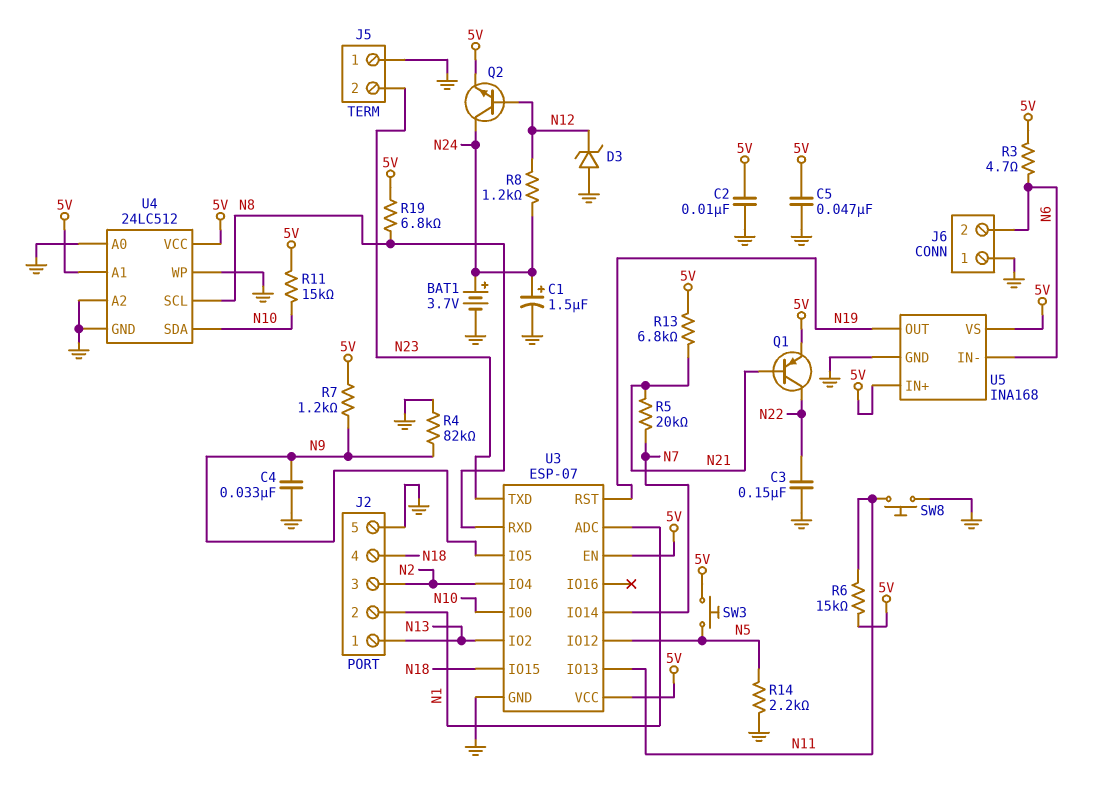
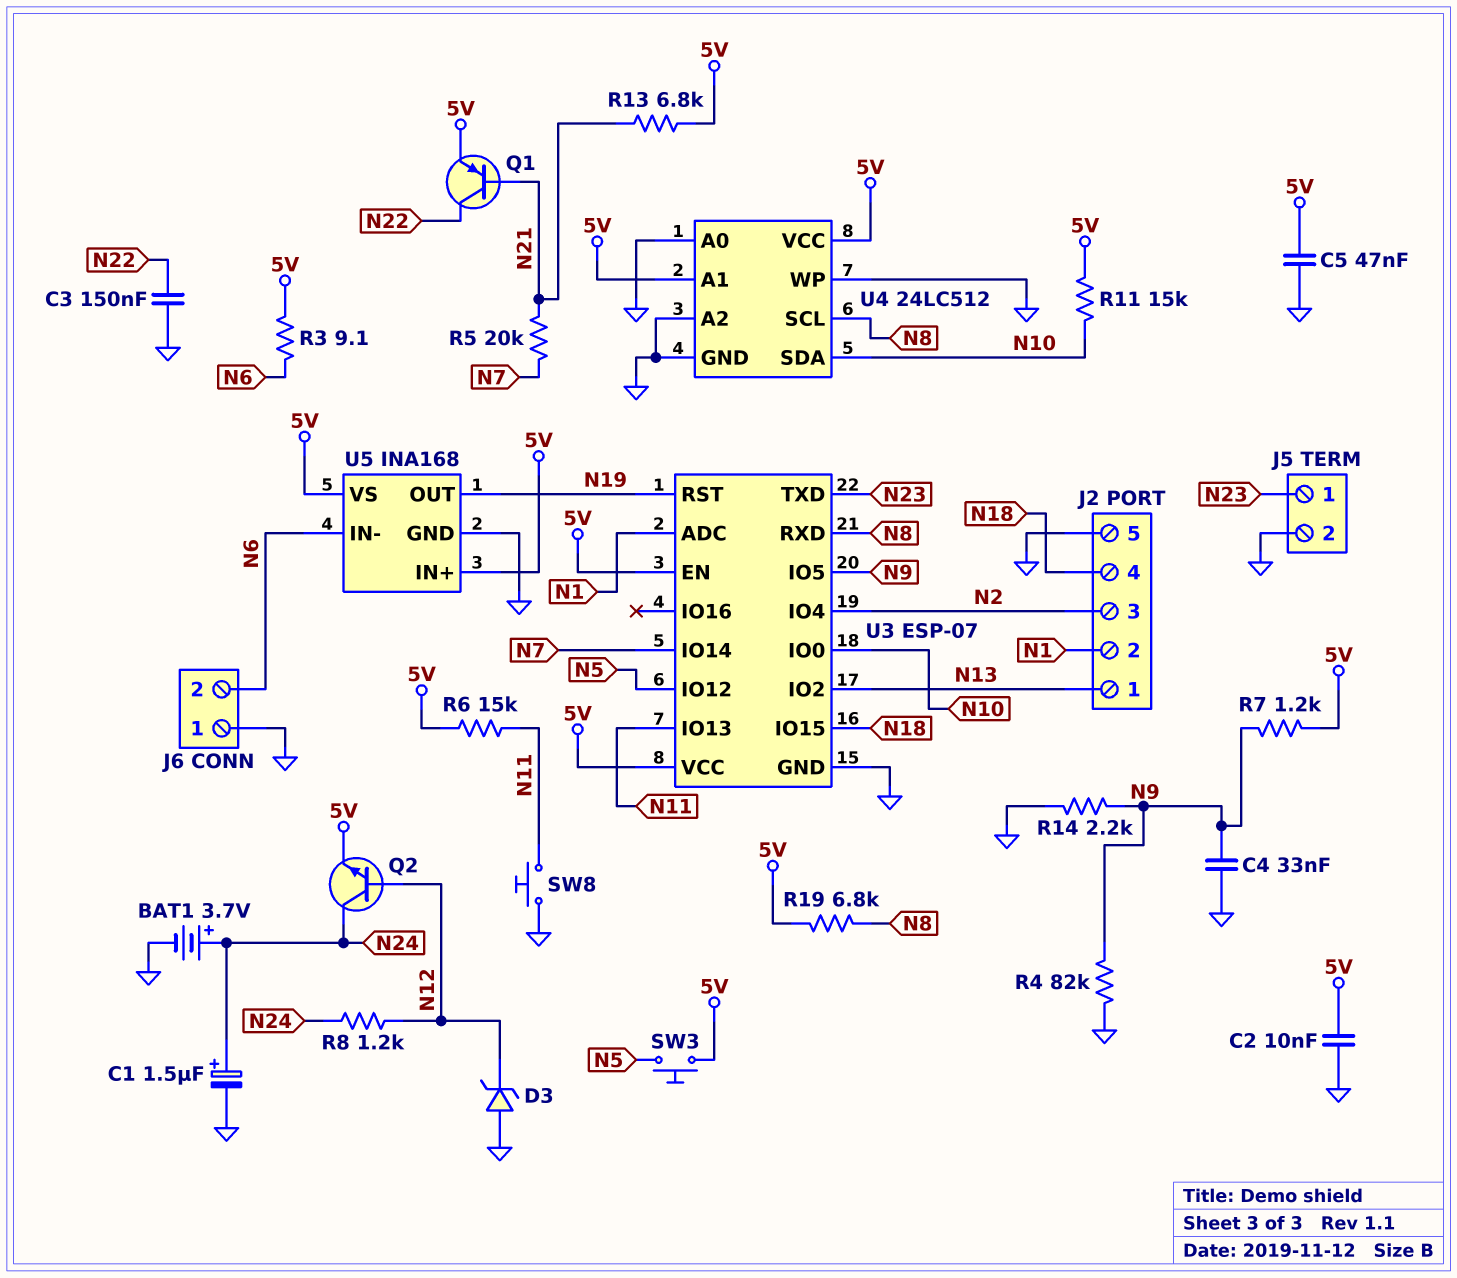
J5 pin 1: GND -> N23
J5 pin 2: N23 -> GND
R3: 4.7 (5V, N6) -> 9.1 (5V, N6)
R14: 2.2k (GND, N5) -> 2.2k (GND, N9)

